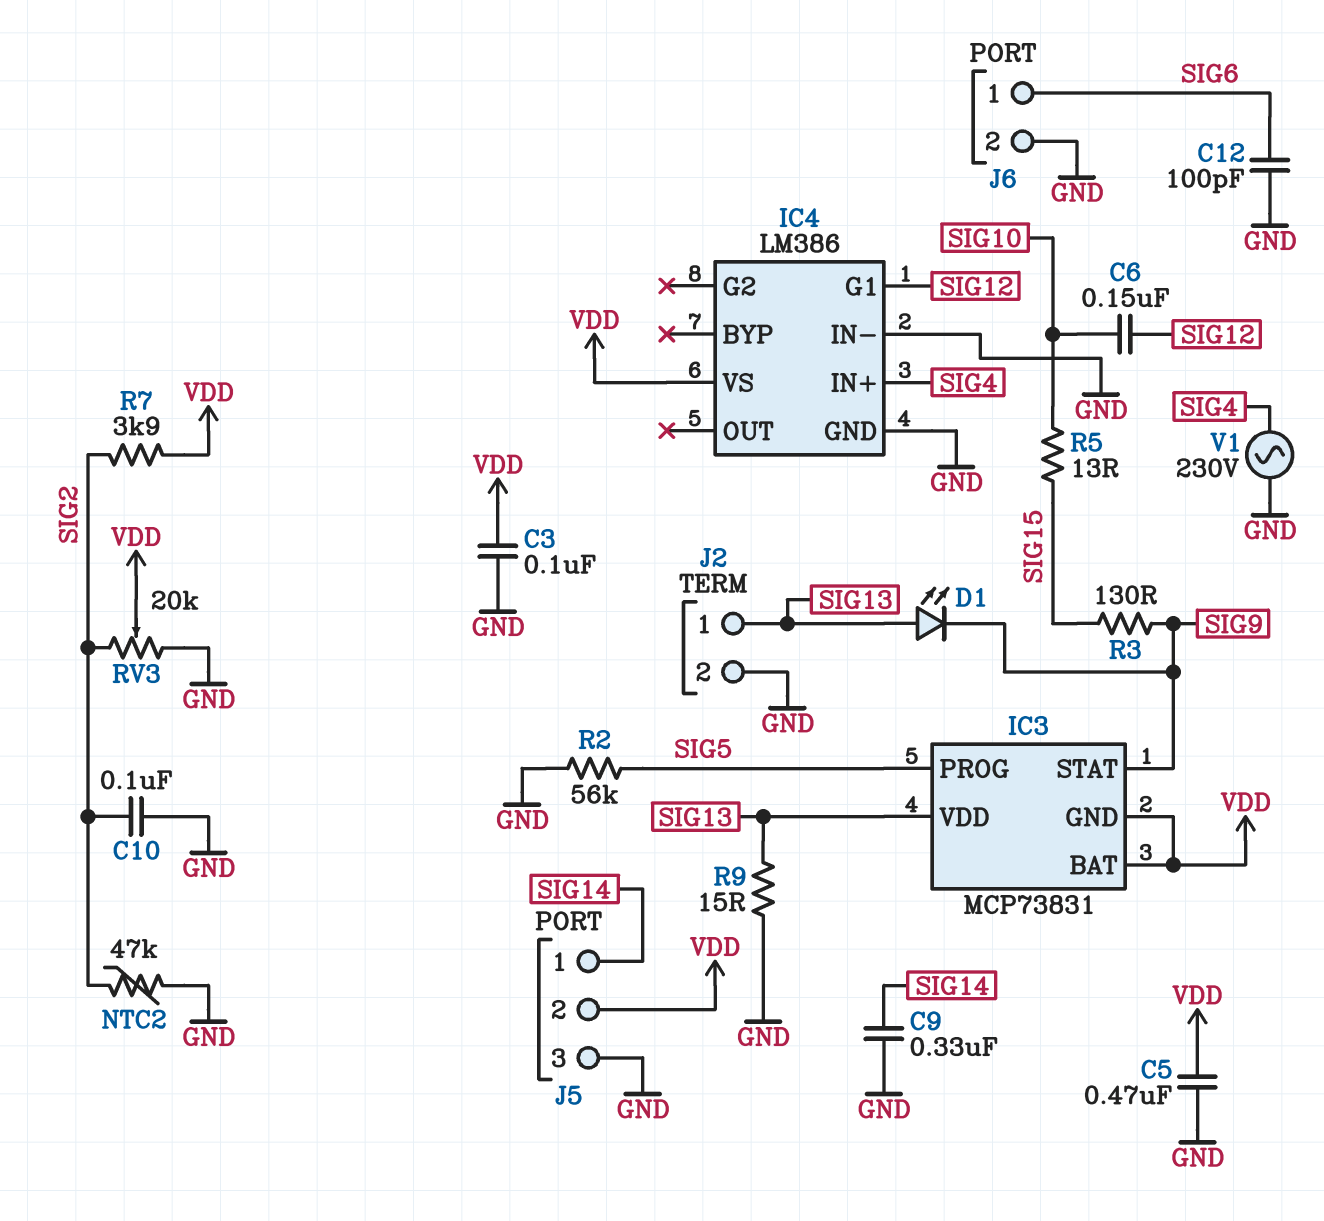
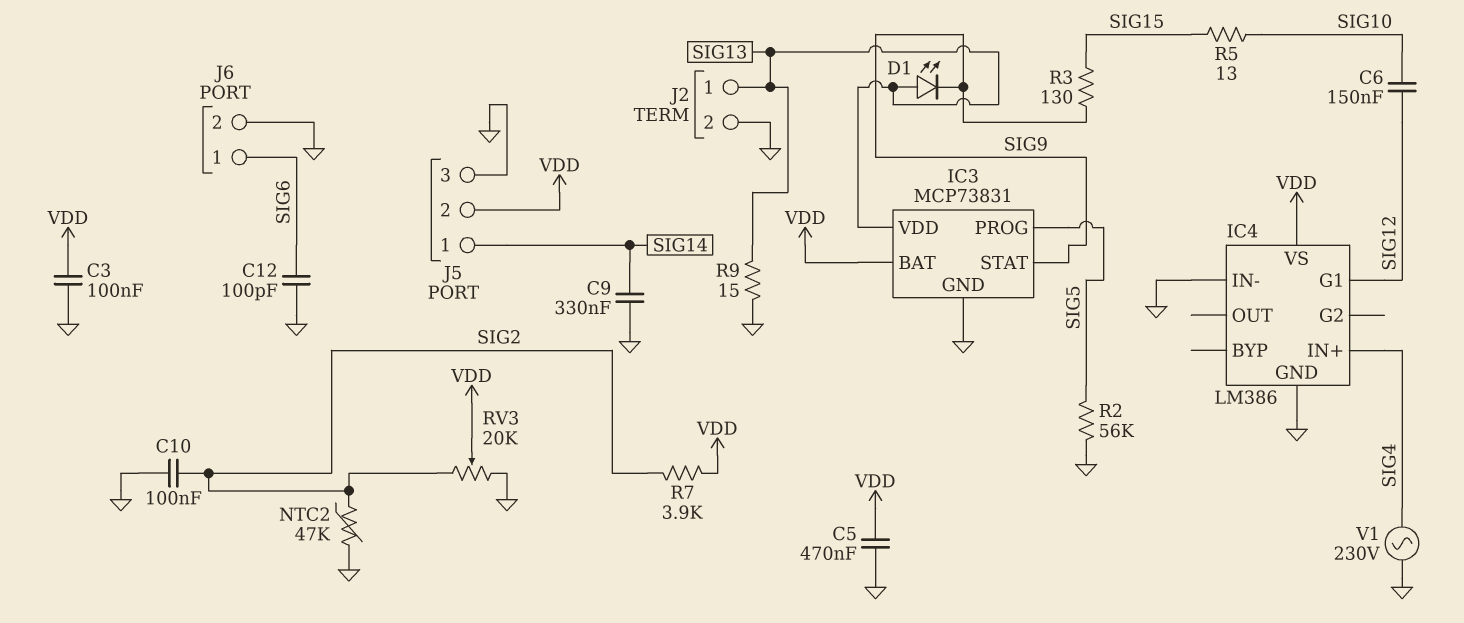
IC3 pin GND: VDD -> GND

